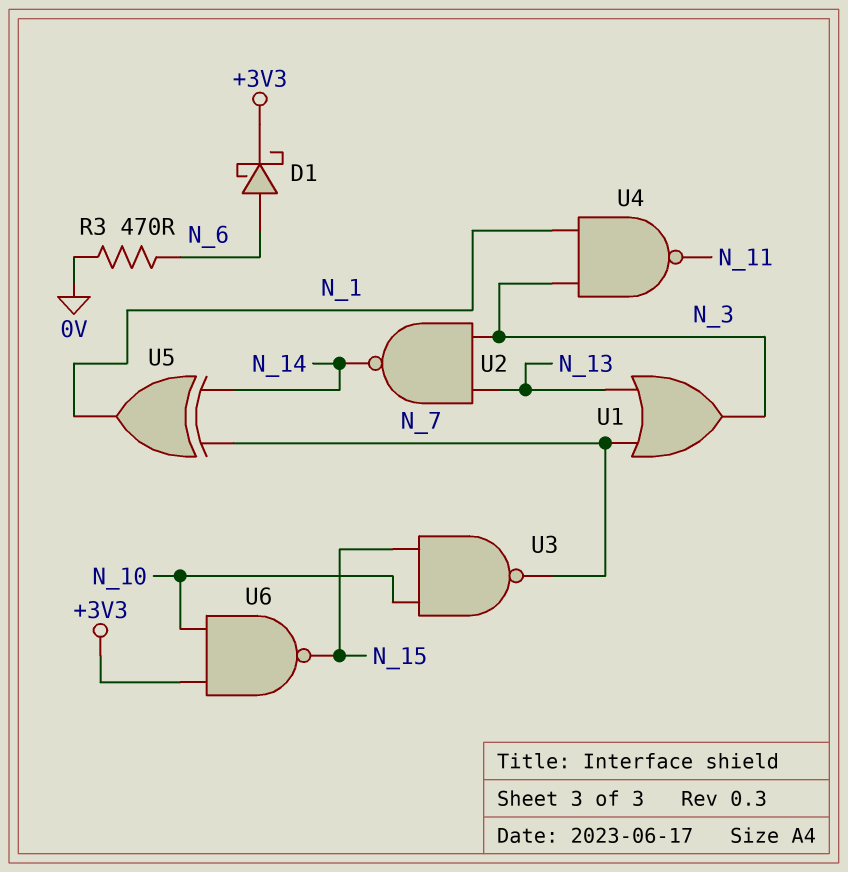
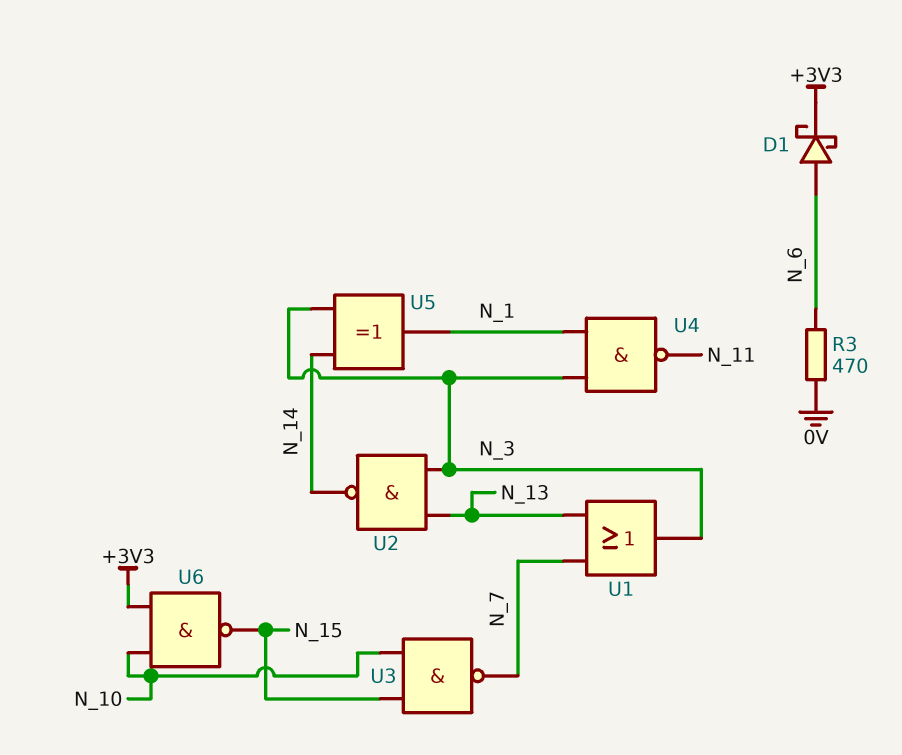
U5: XOR (in N_7, in N_14, out N_1) -> XOR (in N_3, in N_14, out N_1)

